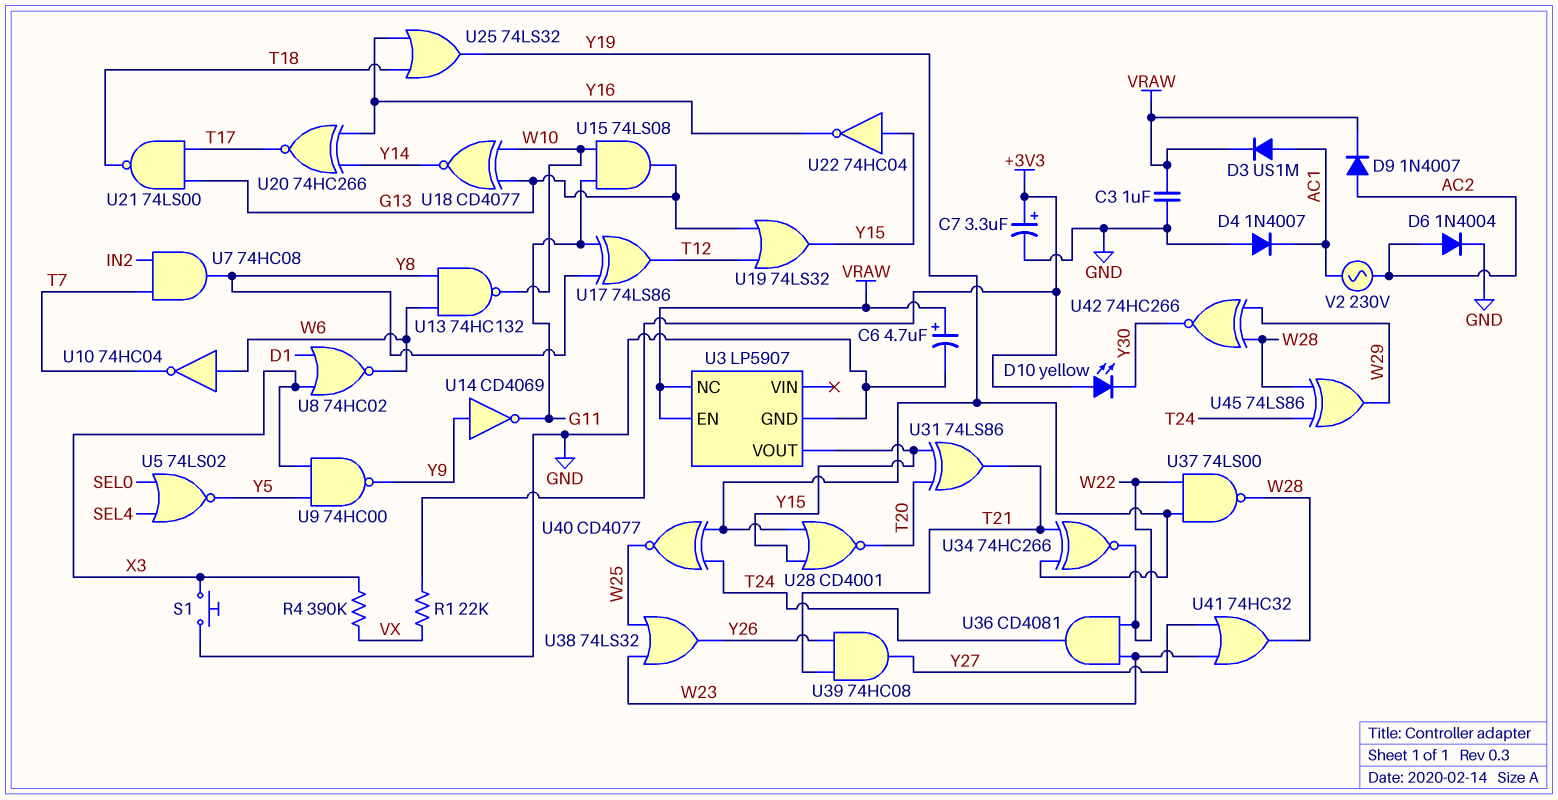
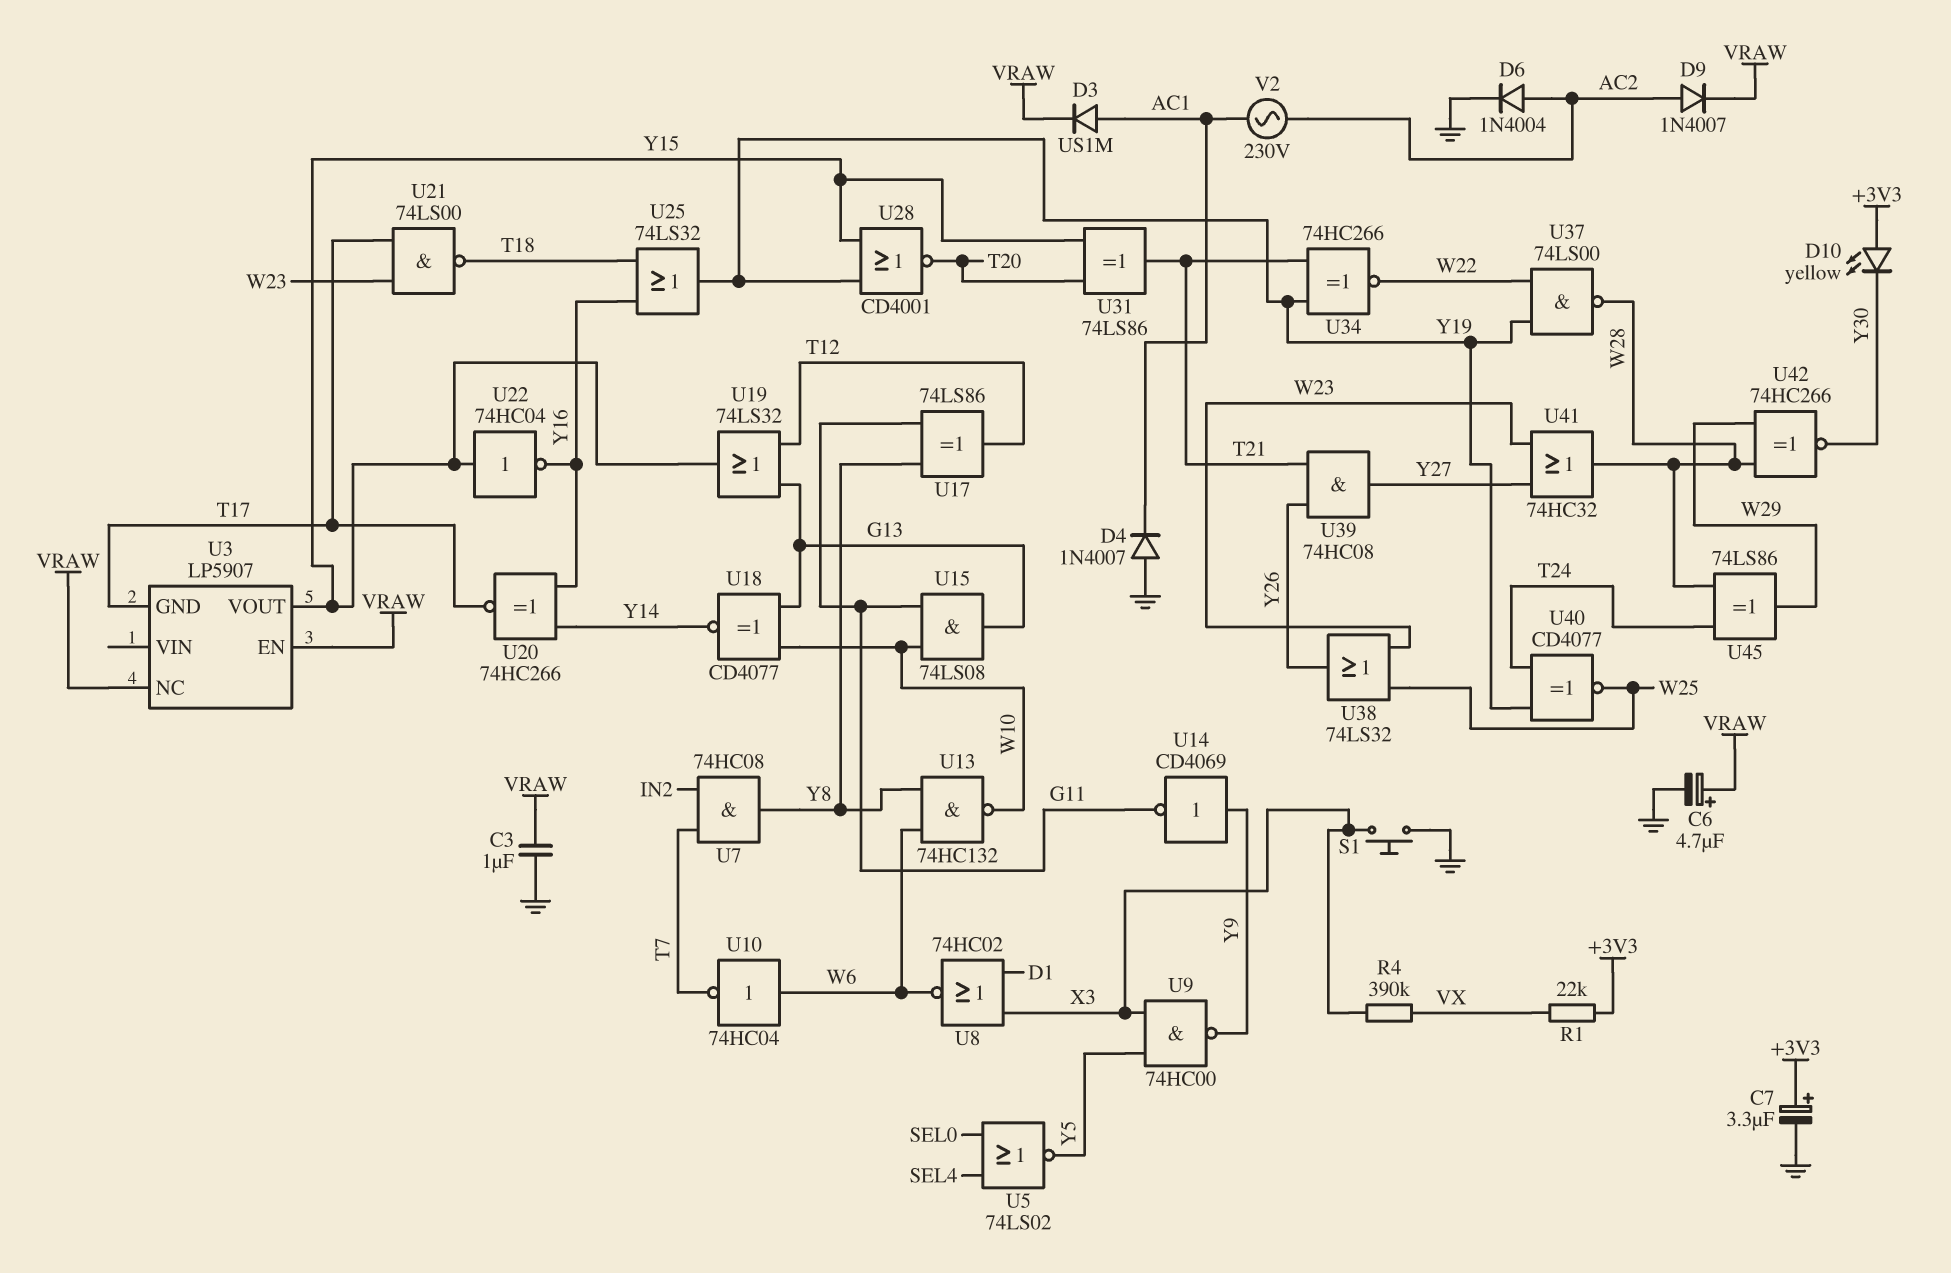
U3 pin GND: GND -> T17
U21: NAND 74LS00 (in G13, in T17, out T18) -> NAND 74LS00 (in T17, in W23, out T18)
U36: AND CD4081 (in W22, in W23, out T24) -> none

